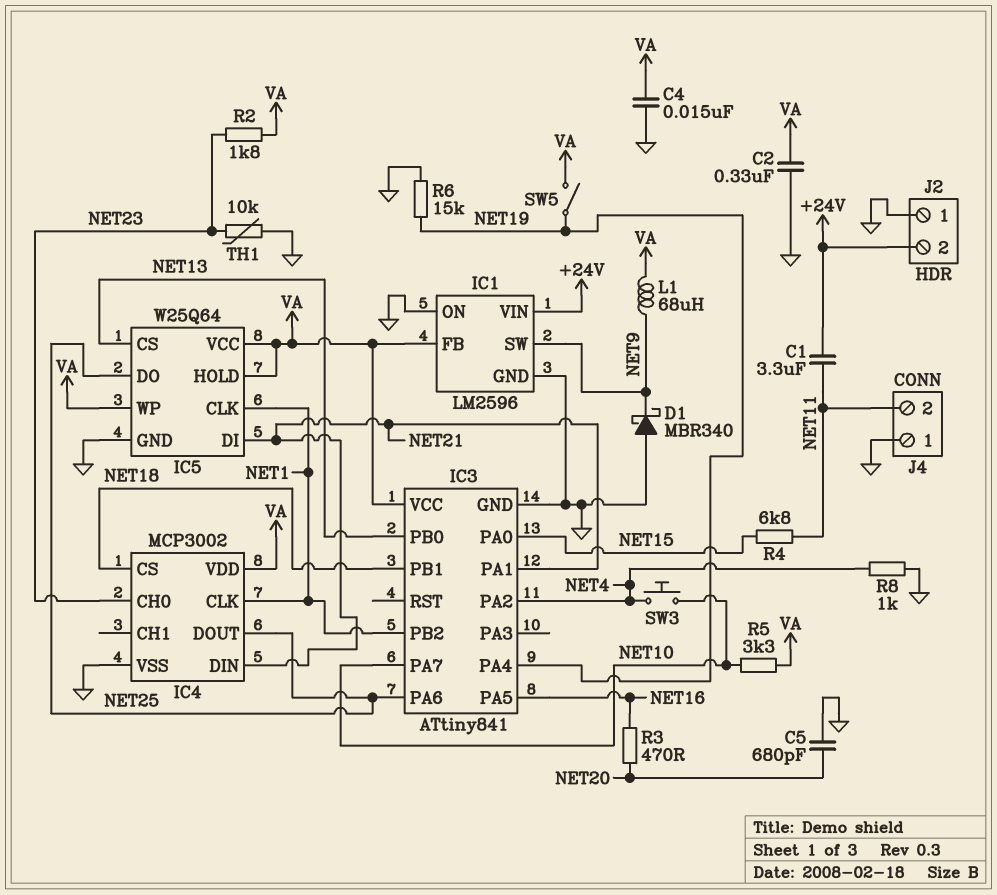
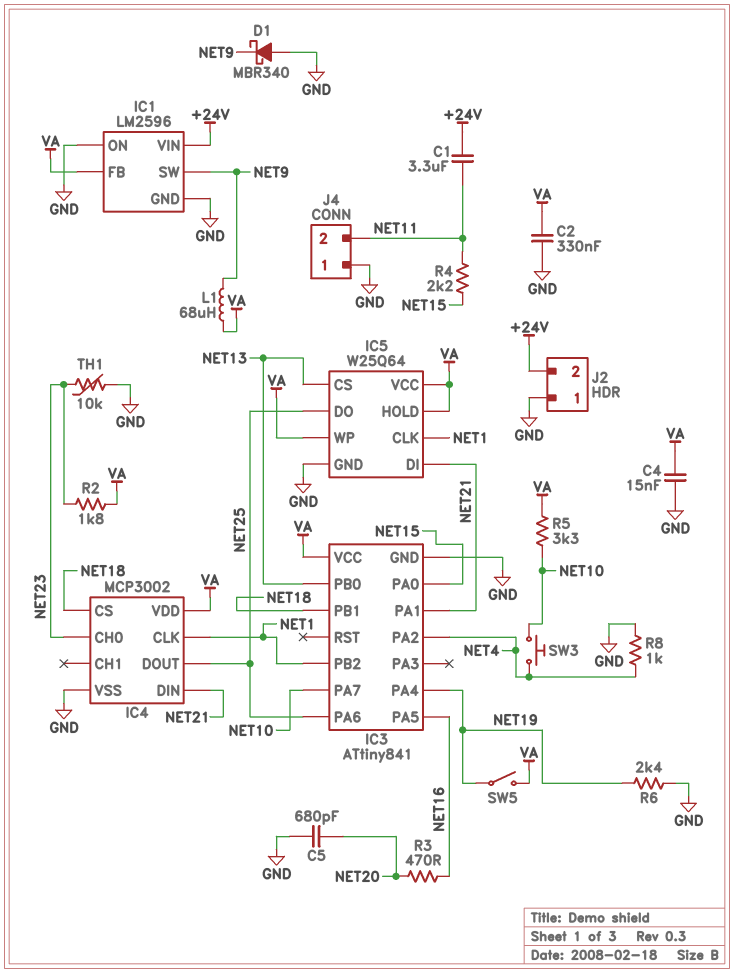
R4: 6.8k (NET11, NET15) -> 2.2k (NET11, NET15)
R6: 15k (GND, NET19) -> 2.4k (GND, NET19)

